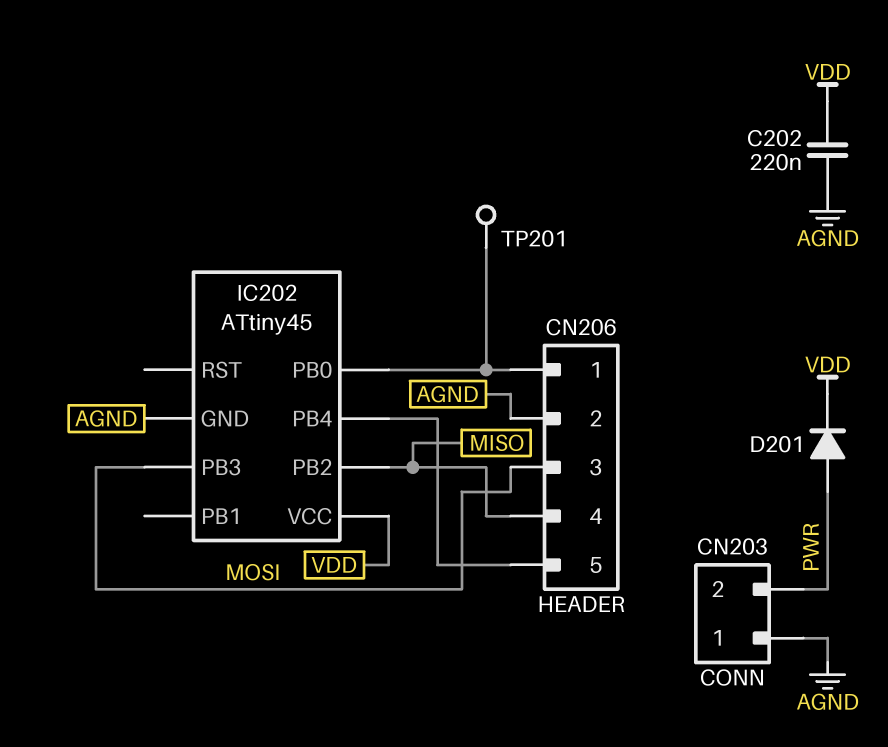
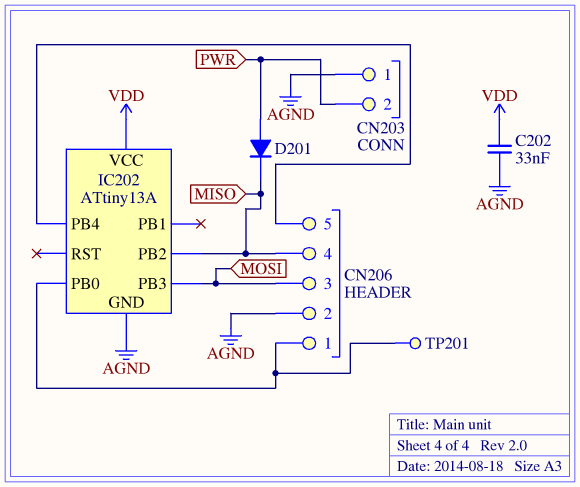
C202: 220nF (AGND, VDD) -> 33nF (AGND, VDD)
D201: diode (A PWR, K VDD) -> diode (A PWR, K MISO)
IC202: ATtiny45 -> ATtiny13A

